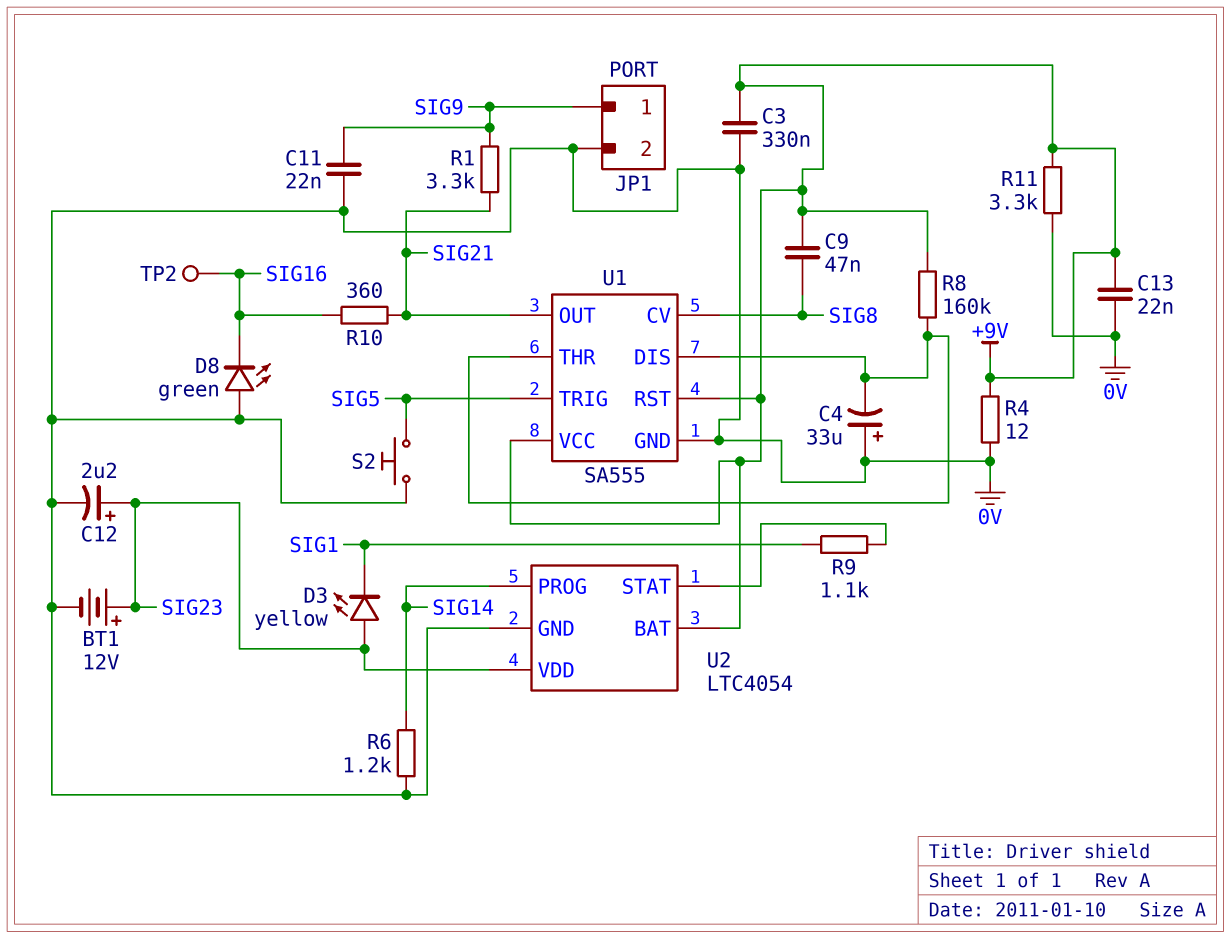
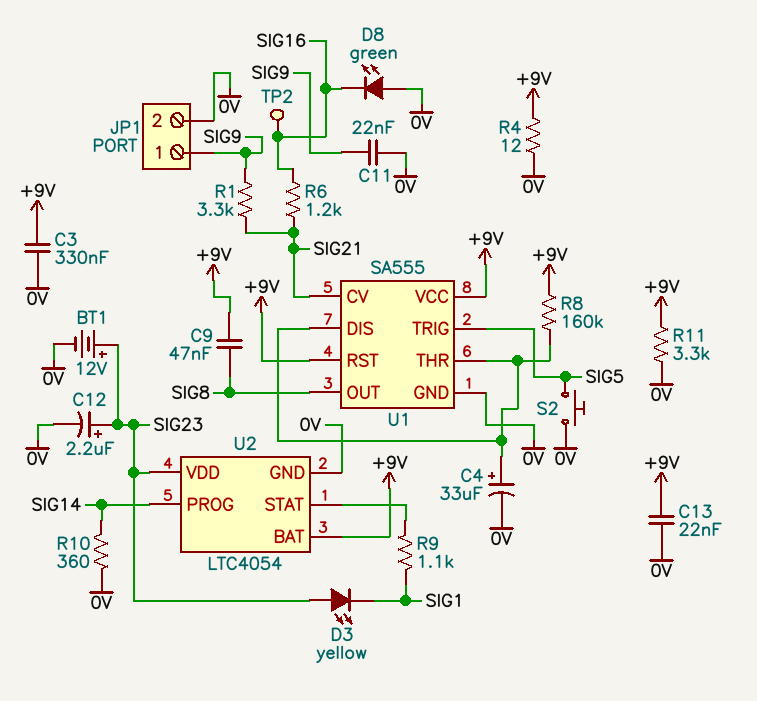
C4: 33uF (plus 0V, minus U1/DIS) -> 33uF (plus U1/DIS, minus 0V)
R6: 1.2k (0V, SIG14) -> 1.2k (SIG16, SIG21)
R10: 360 (SIG16, SIG21) -> 360 (0V, SIG14)
U1 pin CV: SIG8 -> SIG21
U1 pin OUT: SIG21 -> SIG8

